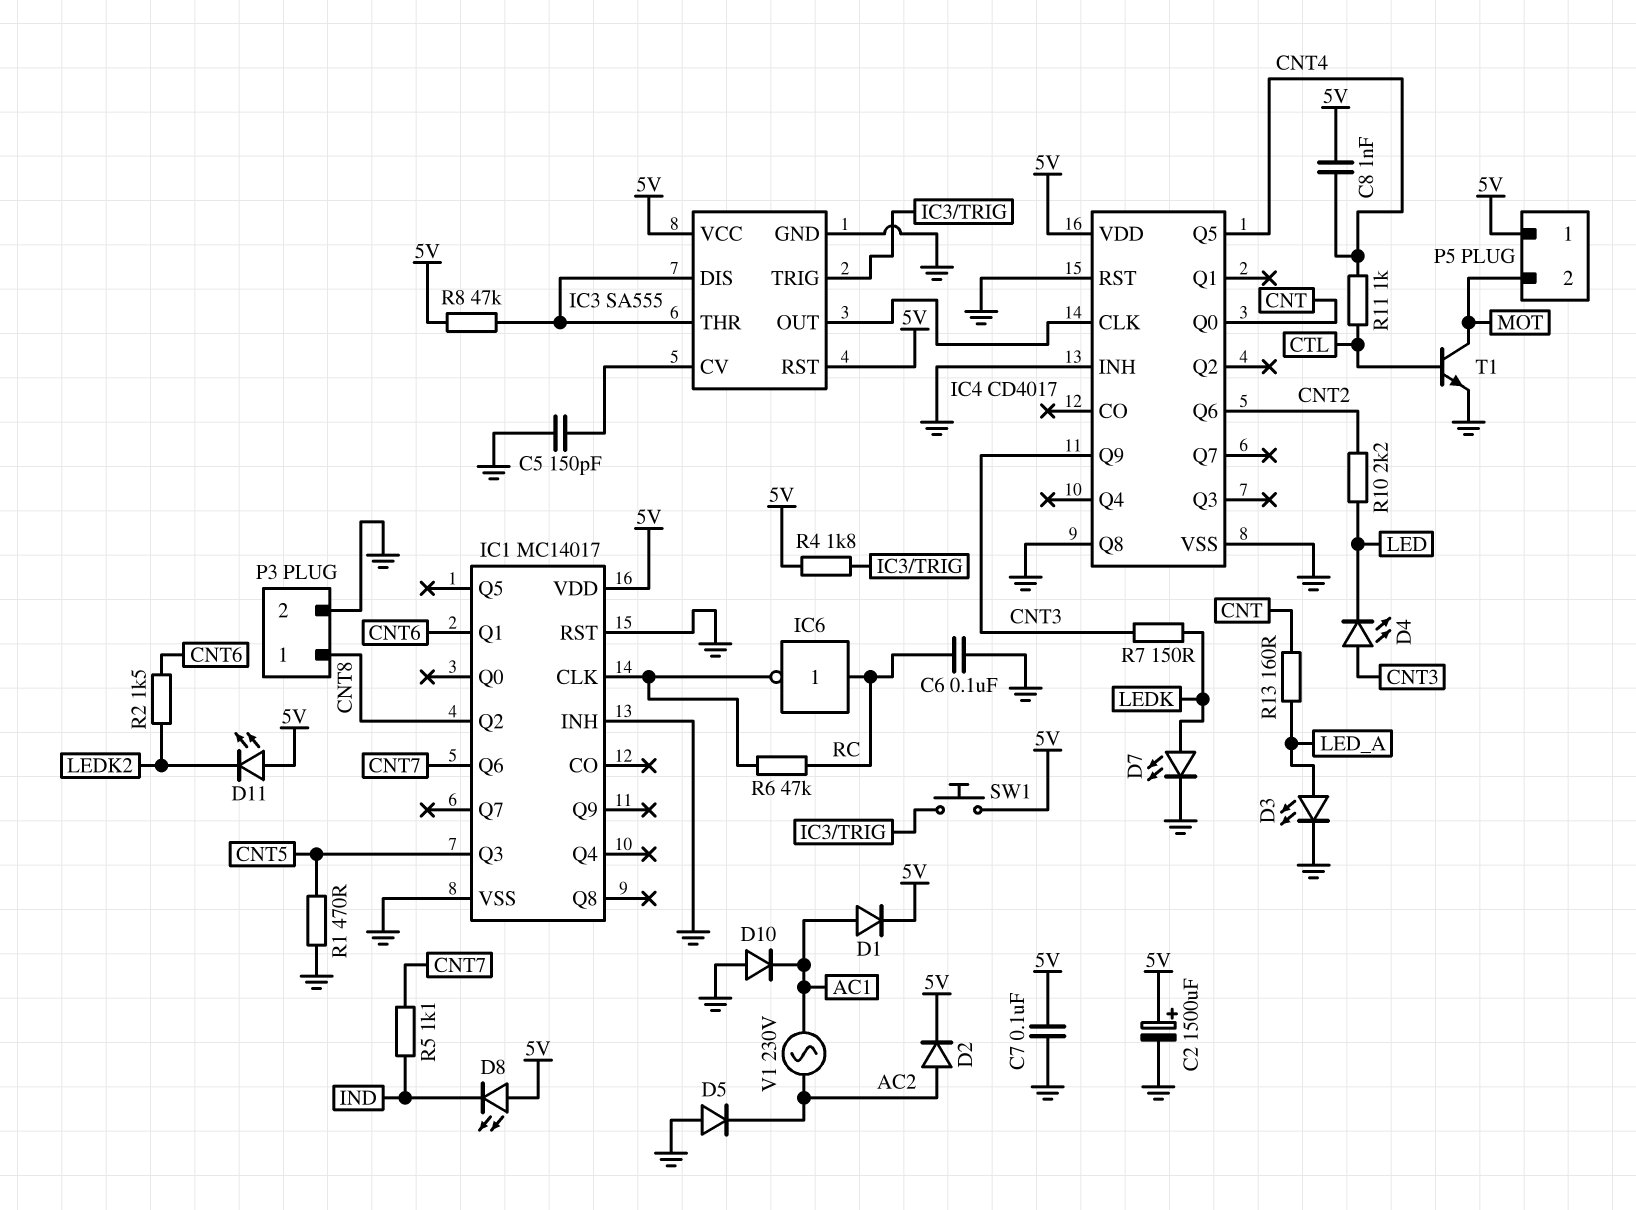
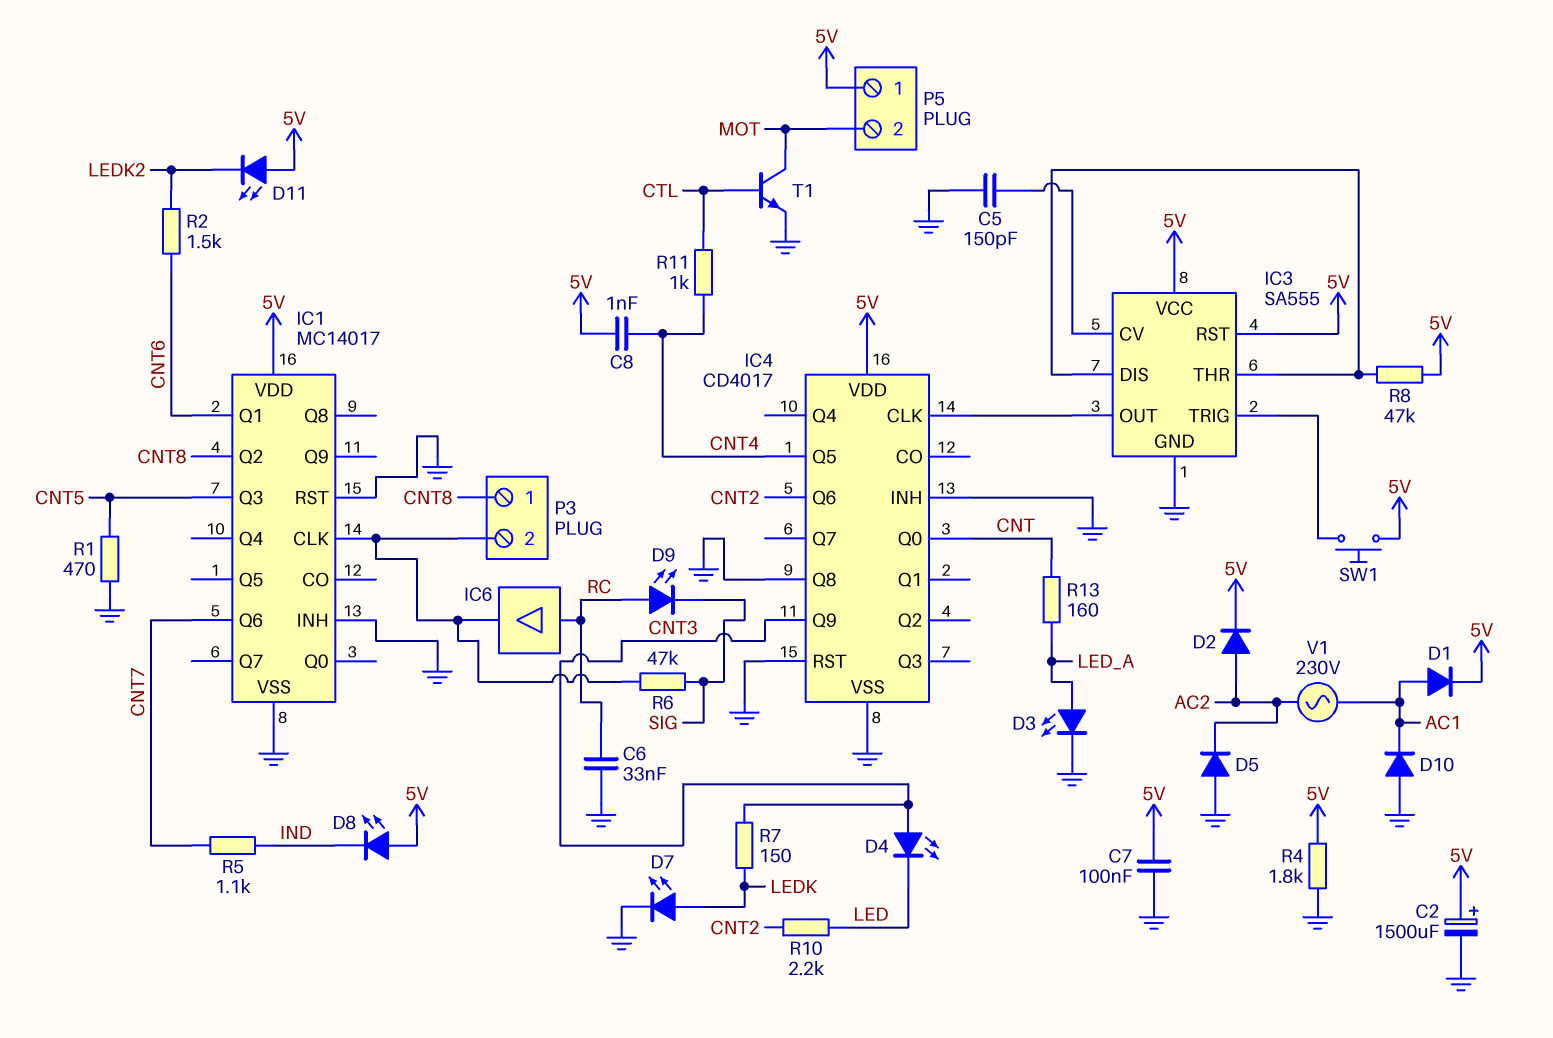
C6: 100nF (GND, RC) -> 33nF (GND, RC)
D9: none -> LED (A RC, K SIG)
IC6: NOT (in RC, out IC1/CLK) -> buffer (in RC, out IC1/CLK)
P3 pin 2: GND -> IC1/CLK
R4: 1.8k (5V, IC3/TRIG) -> 1.8k (5V, GND)
R6: 47k (IC1/CLK, RC) -> 47k (IC1/CLK, SIG)

